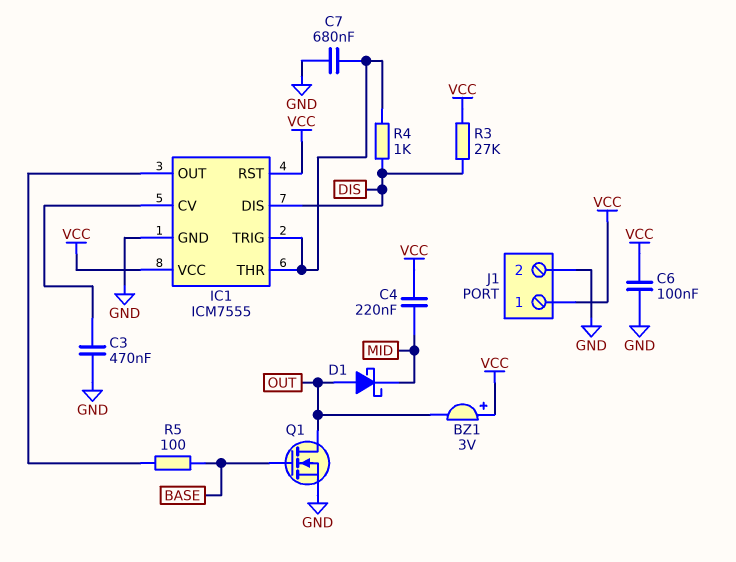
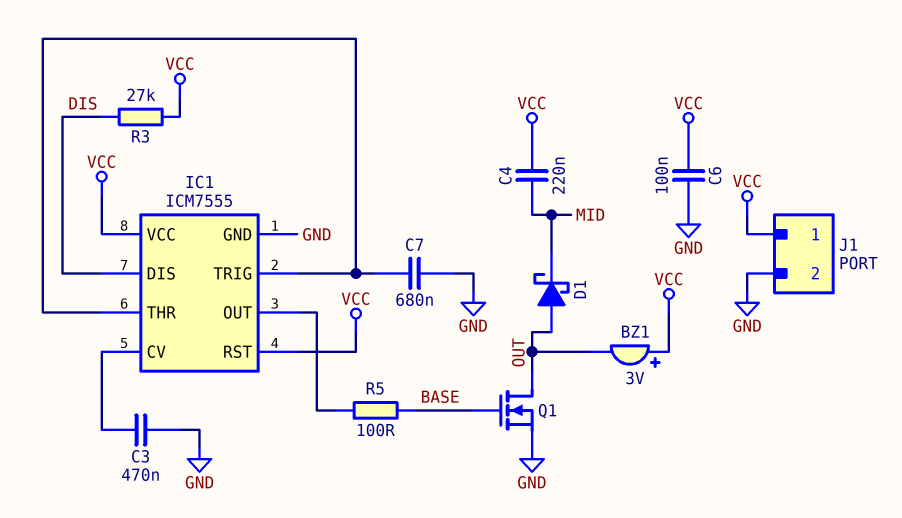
R4: 1k (DIS, IC1/THR) -> none

